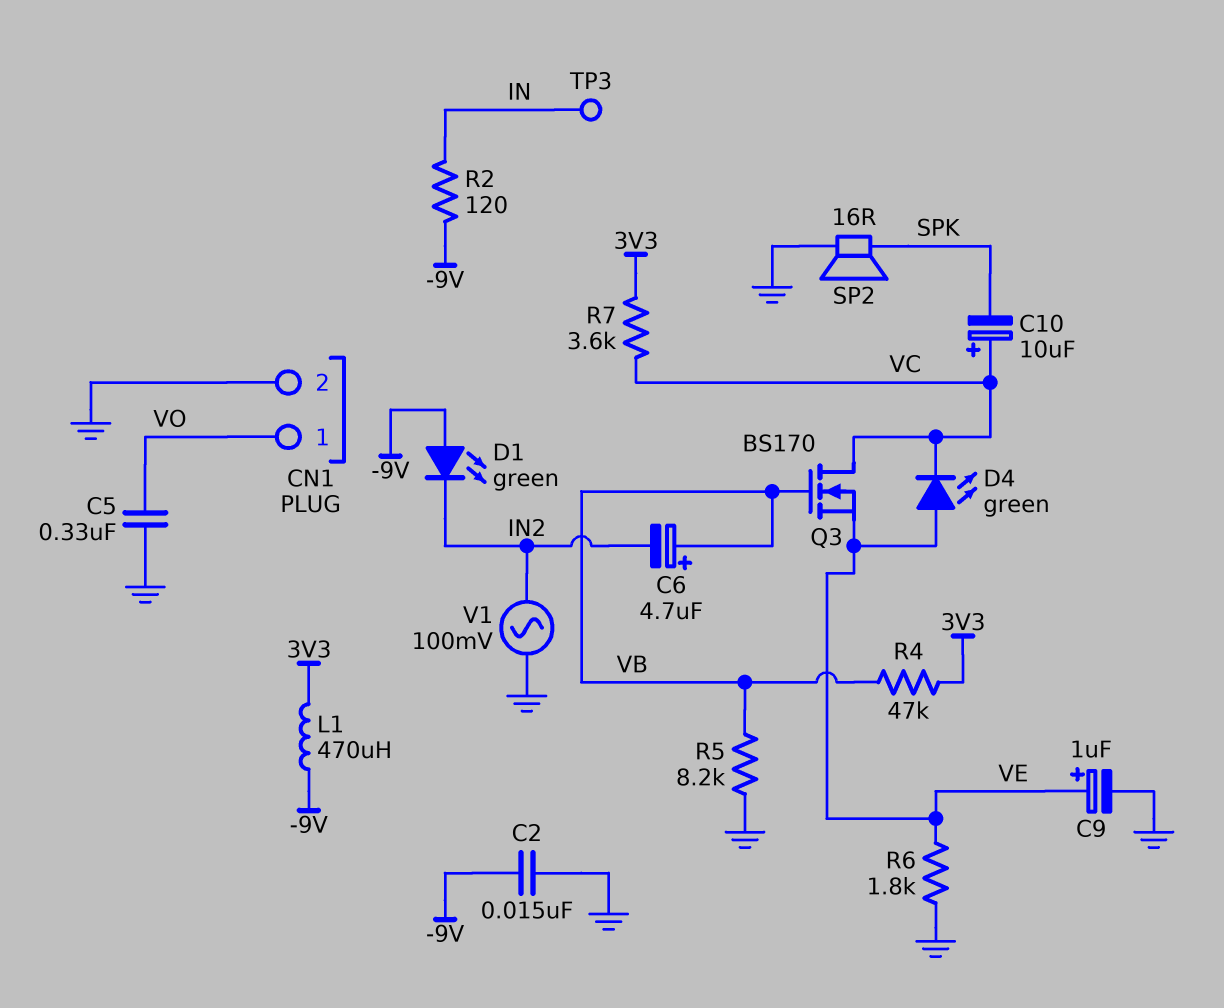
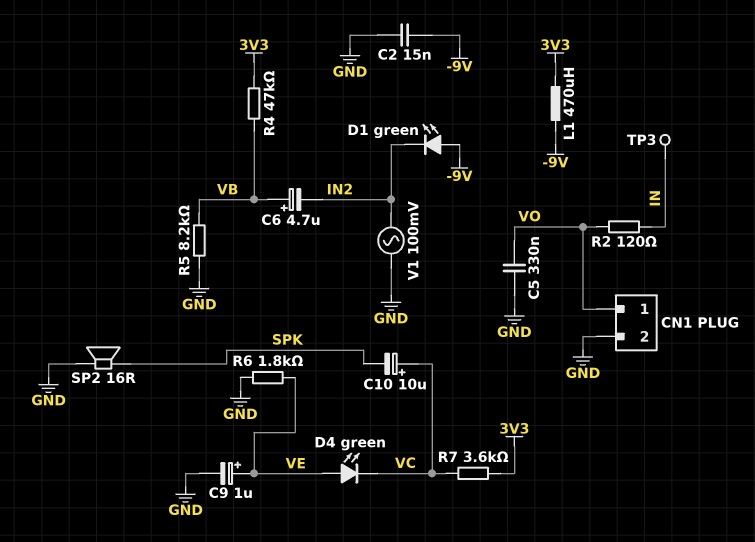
Q3: NMOS BS170 (G VB, D VC, S VE) -> none
R2: 120 (-9V, IN) -> 120 (IN, VO)

